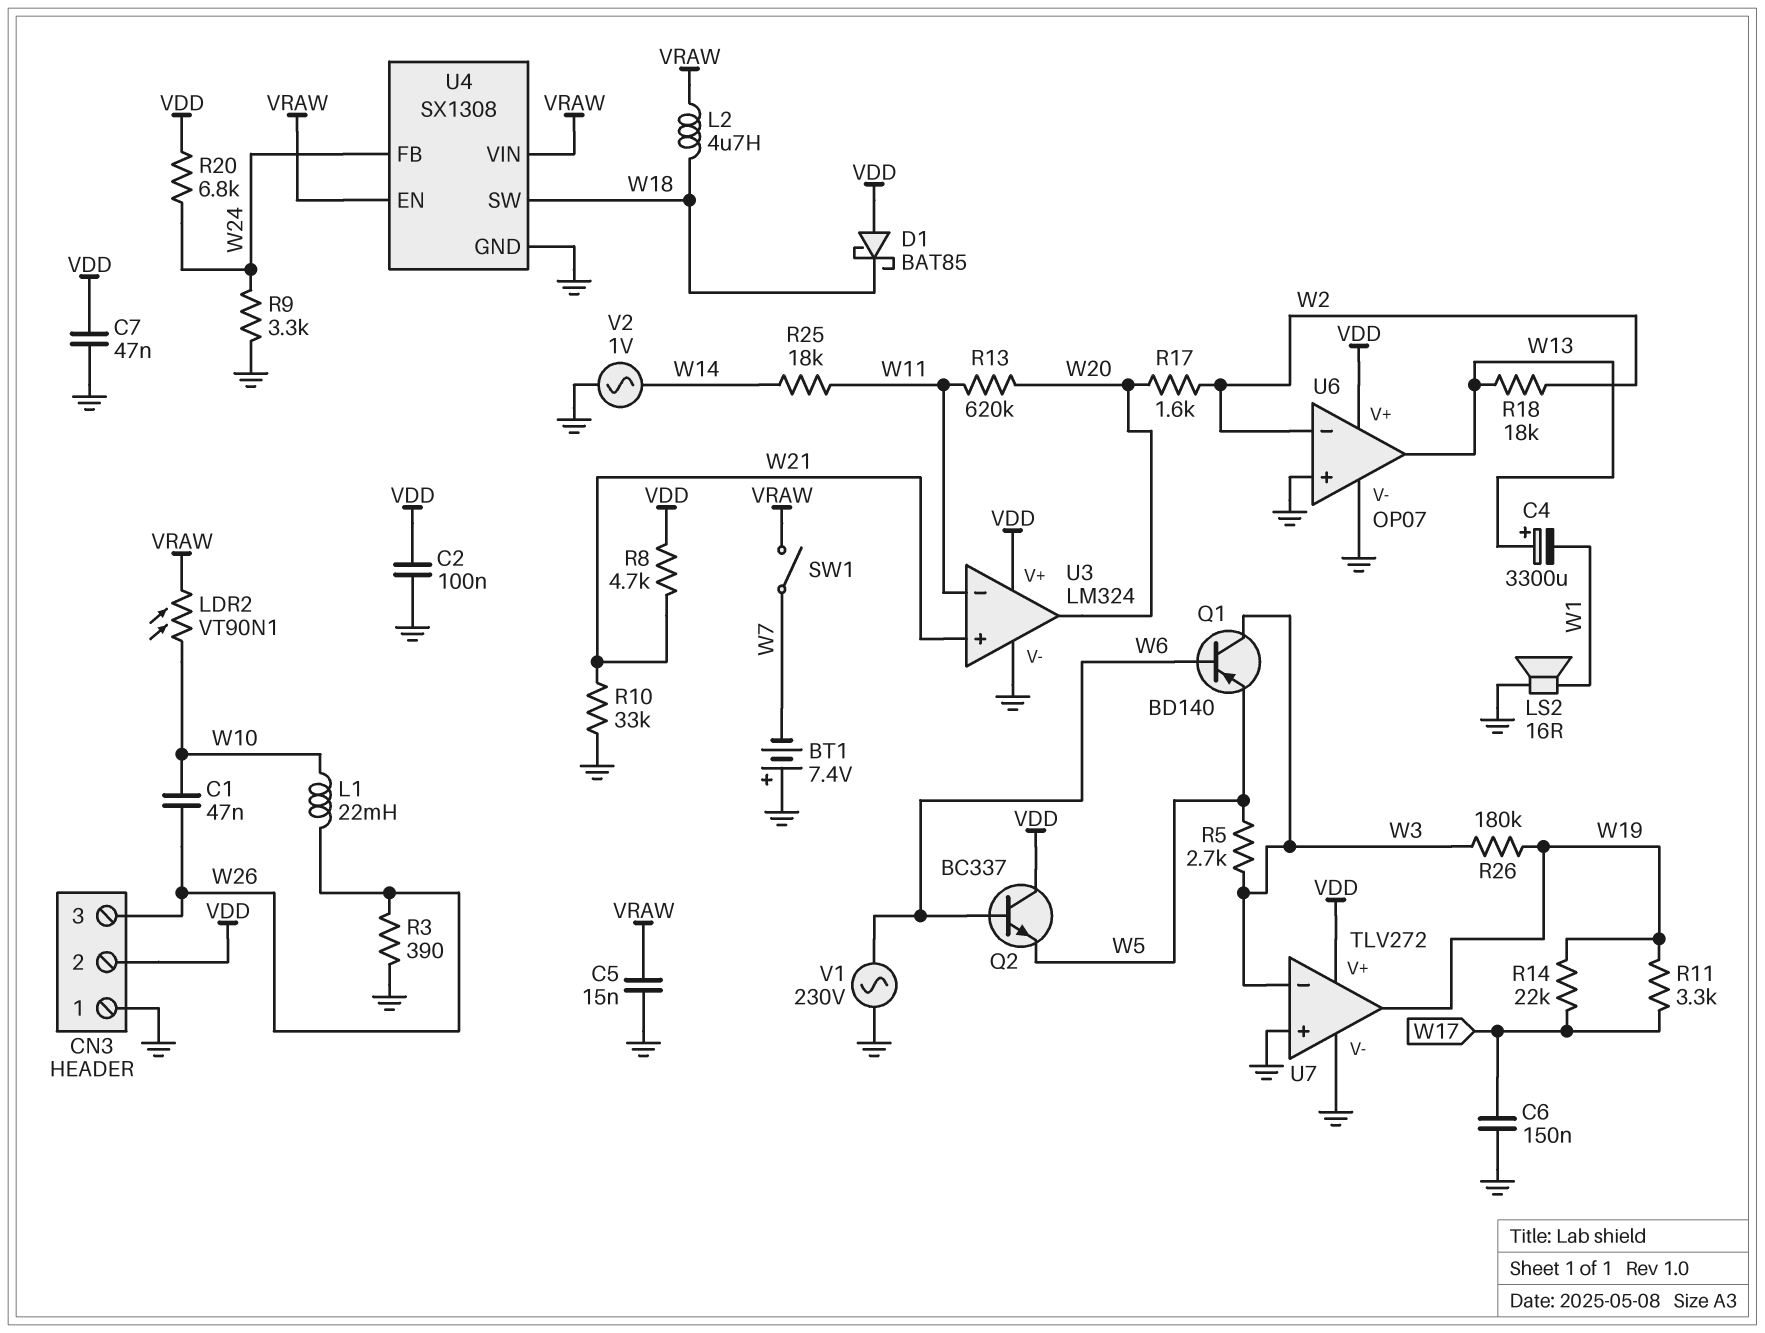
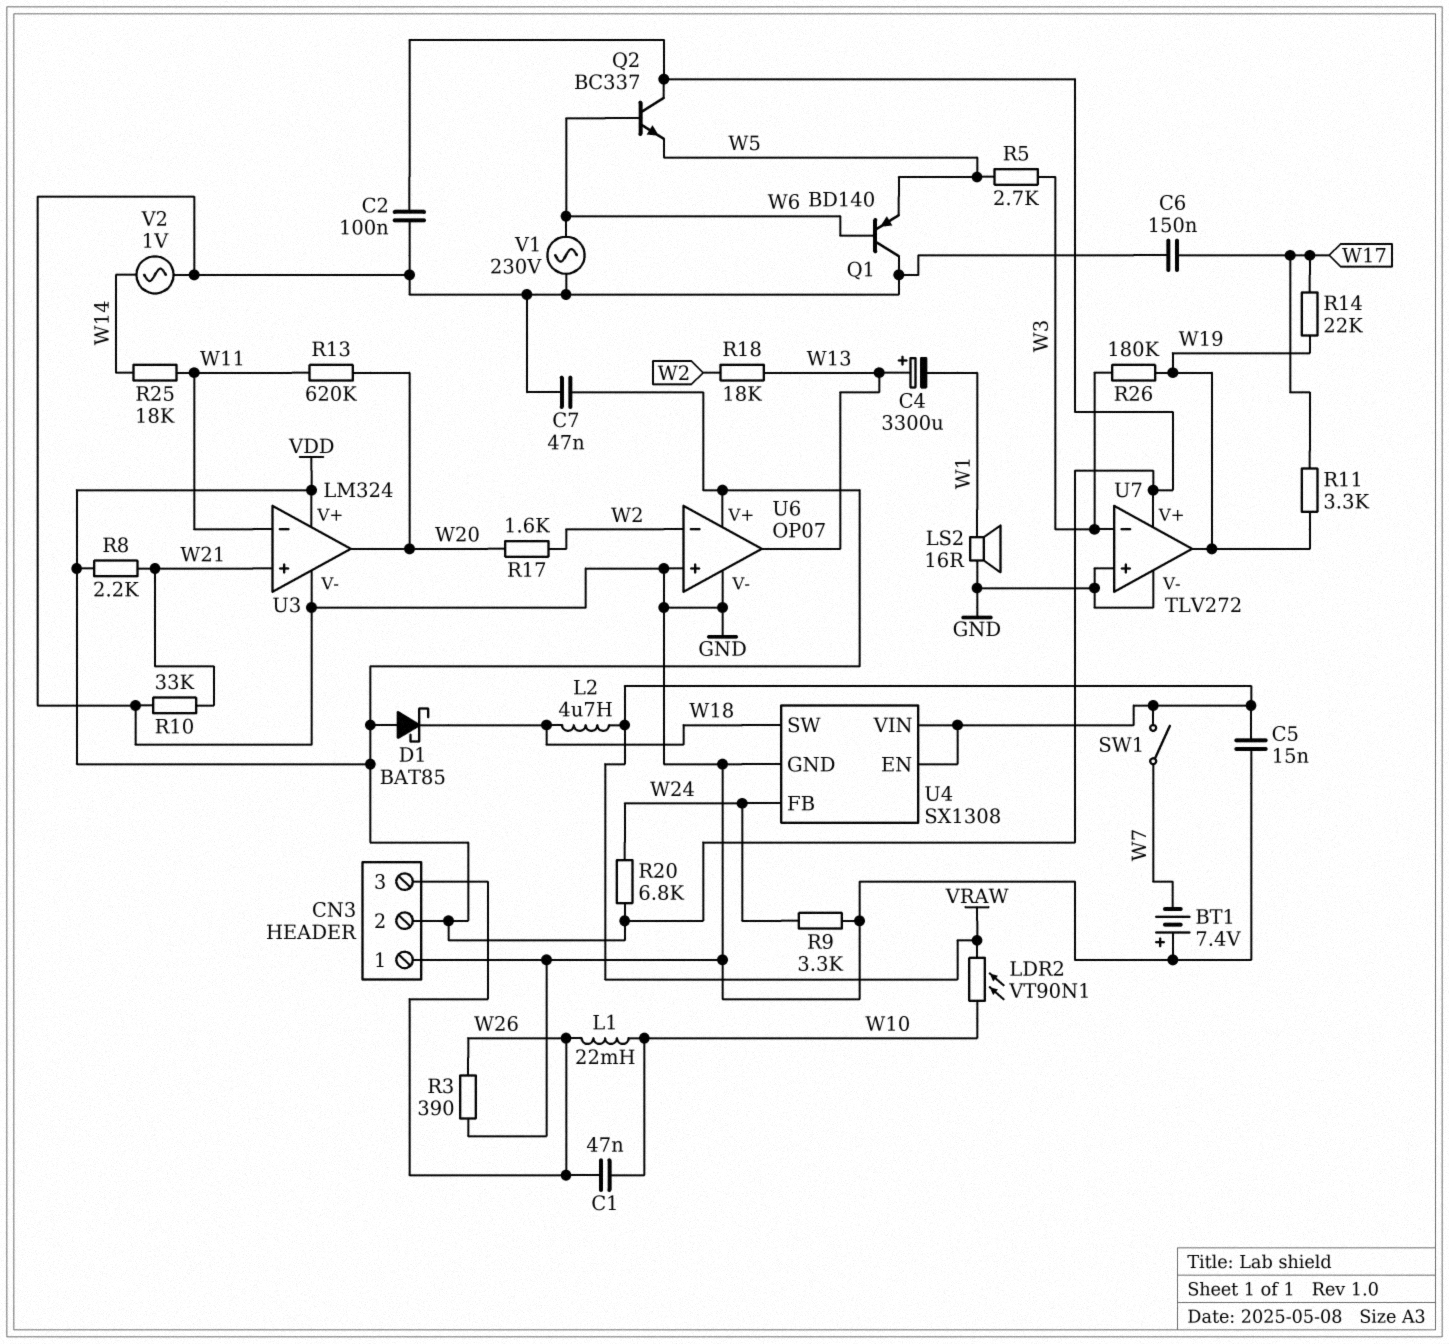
Q1: PNP BD140 (B W6, C W3, E W5) -> PNP BD140 (B W6, C GND, E W5)
R8: 4.7k (VDD, W21) -> 2.2k (VDD, W21)

